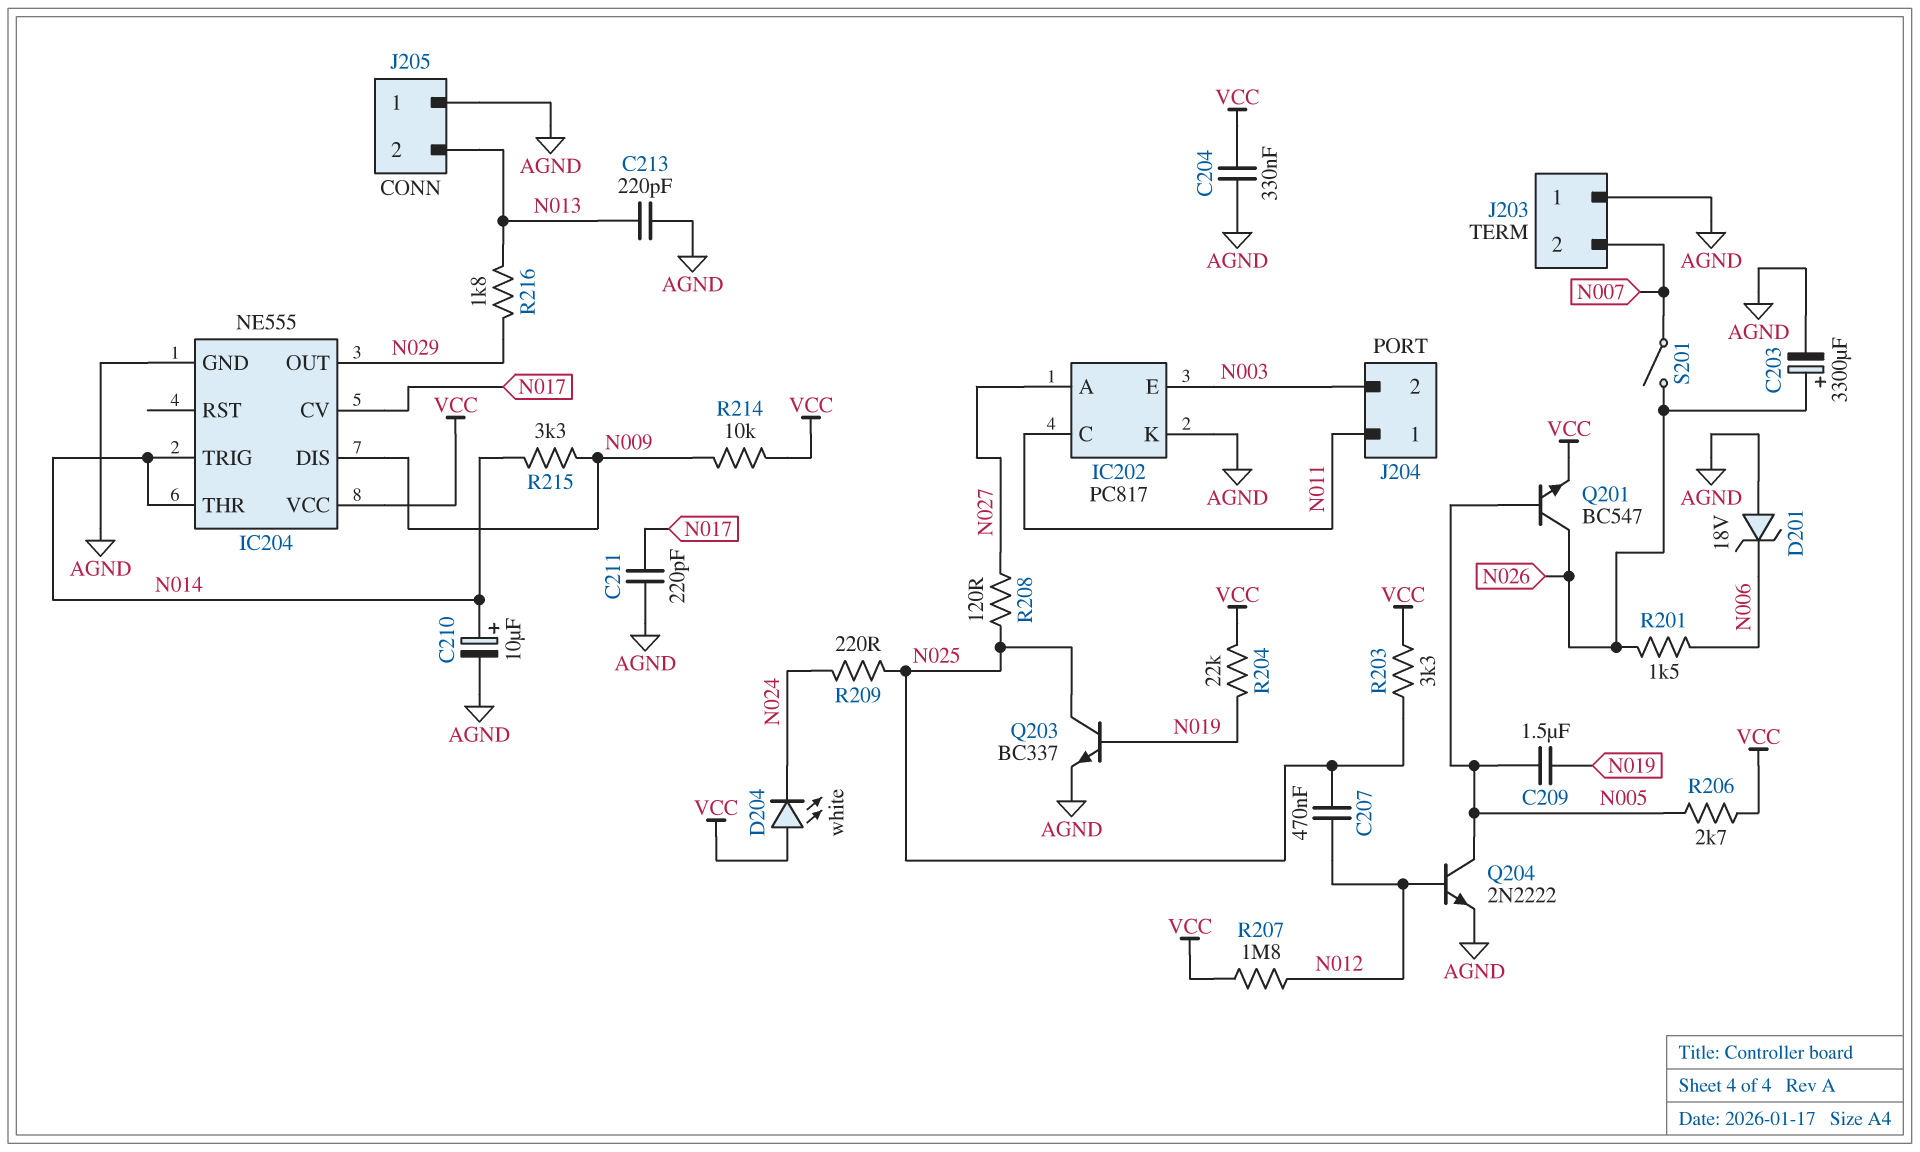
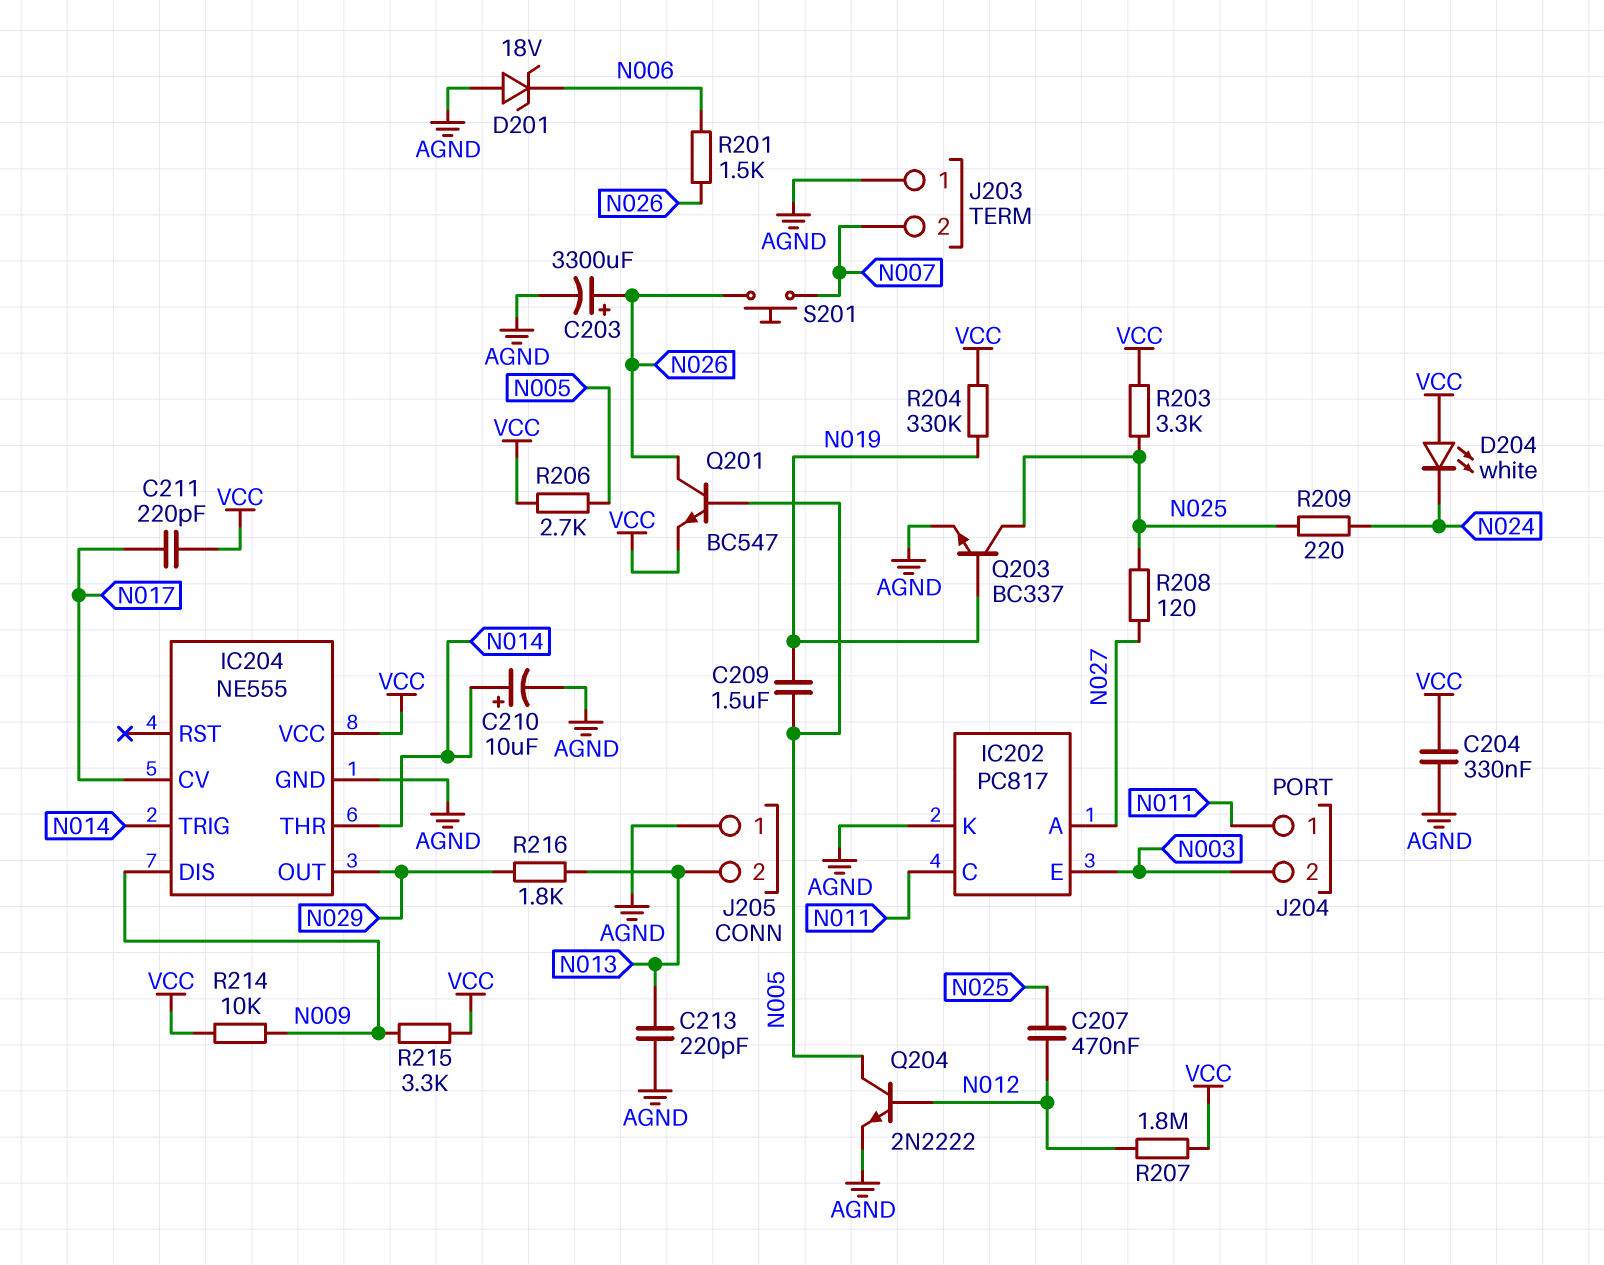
C211: 220pF (AGND, N017) -> 220pF (N017, VCC)
R204: 22k (N019, VCC) -> 330k (N019, VCC)
R215: 3.3k (N009, N014) -> 3.3k (N009, VCC)
S201: switch (N007, N026) -> button (N007, N026)

